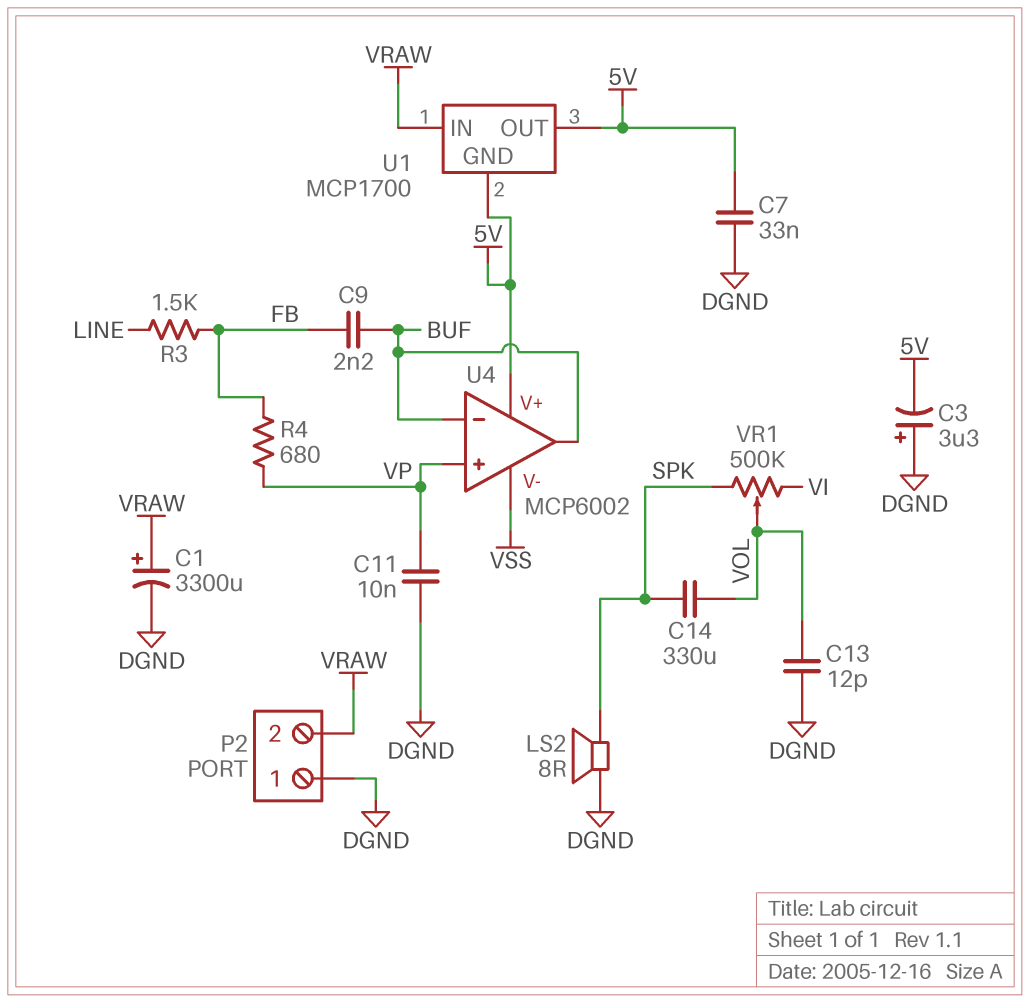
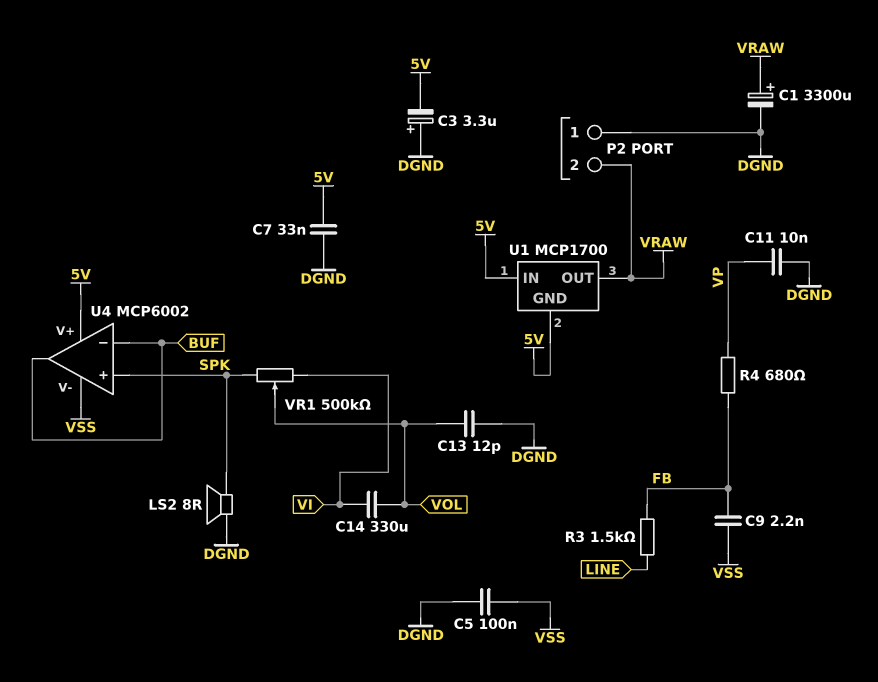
C5: none -> 100nF (DGND, VSS)
C9: 2.2nF (BUF, FB) -> 2.2nF (FB, VSS)
C14: 330uF (SPK, VOL) -> 330uF (VI, VOL)
U1 pin IN: VRAW -> 5V
U1 pin OUT: 5V -> VRAW
U4 pin in+: VP -> SPK

